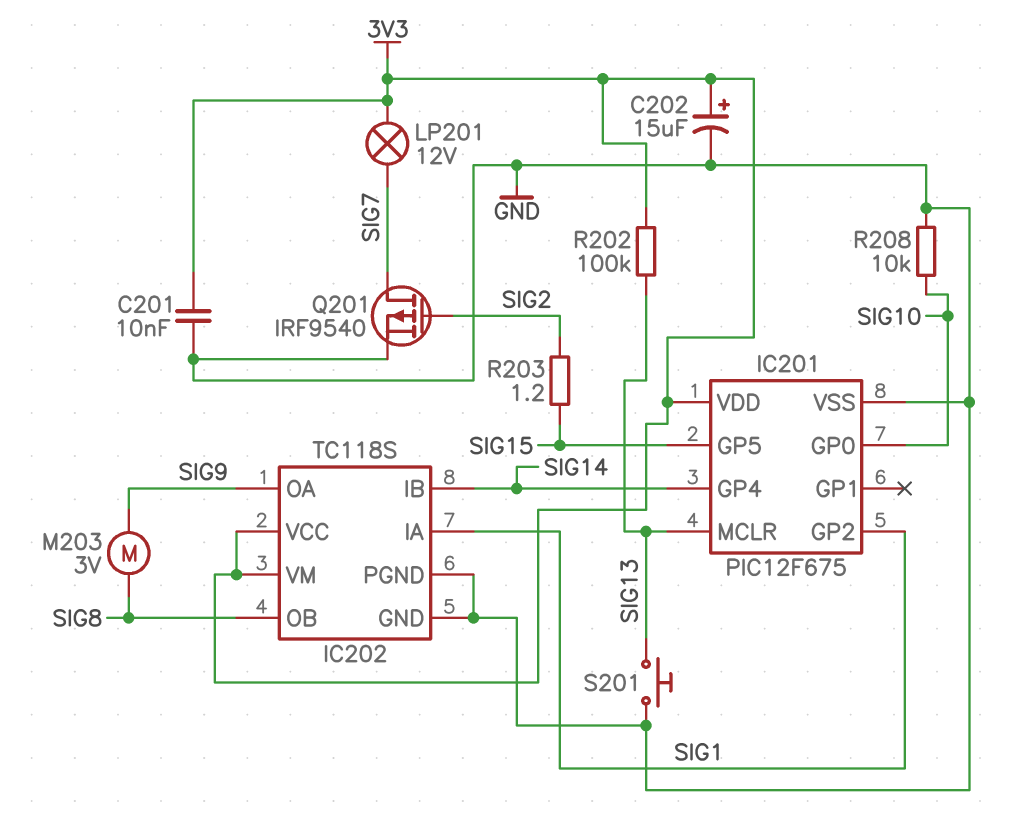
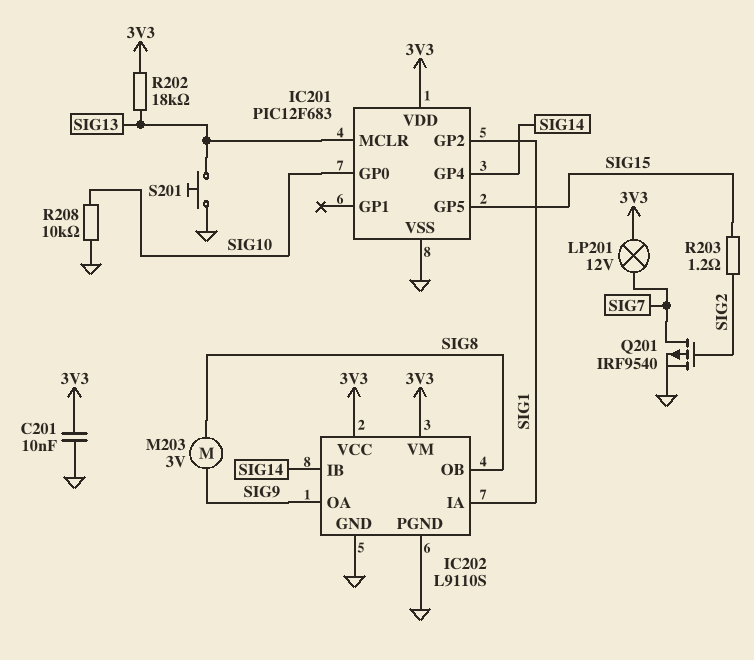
C202: 15uF (plus 3V3, minus GND) -> none
IC201: PIC12F675 -> PIC12F683
IC202: TC118S -> L9110S
R202: 100k (3V3, SIG13) -> 18k (3V3, SIG13)

